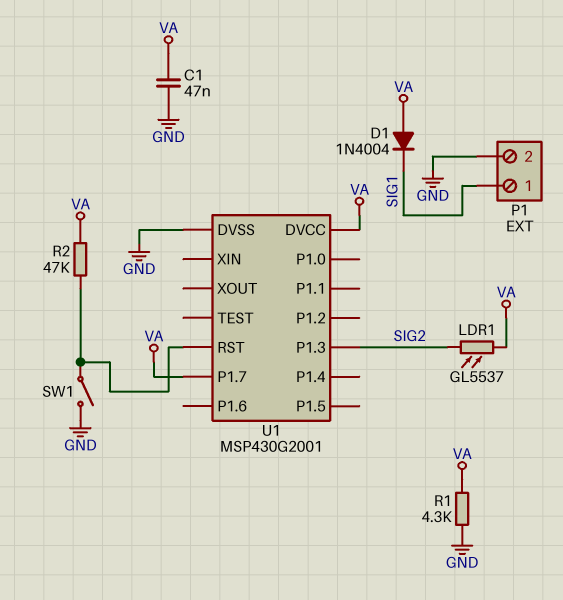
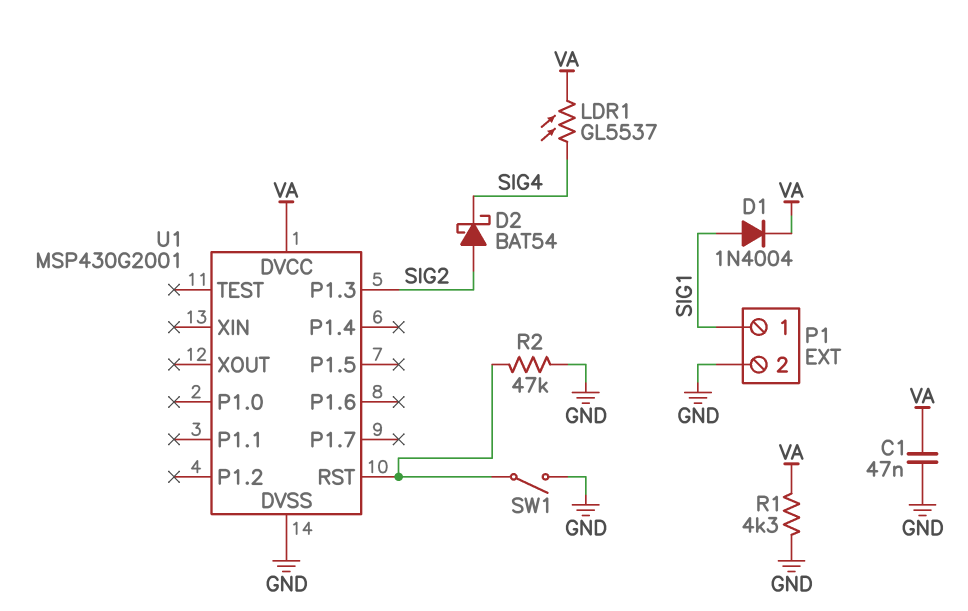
D1: diode 1N4004 (A VA, K SIG1) -> diode 1N4004 (A SIG1, K VA)
D2: none -> schottky BAT54 (A SIG2, K SIG4)
LDR1: GL5537 (SIG2, VA) -> GL5537 (SIG4, VA)
R2: 47k (U1/RST, VA) -> 47k (GND, U1/RST)
U1 pin P1.7: VA -> none

